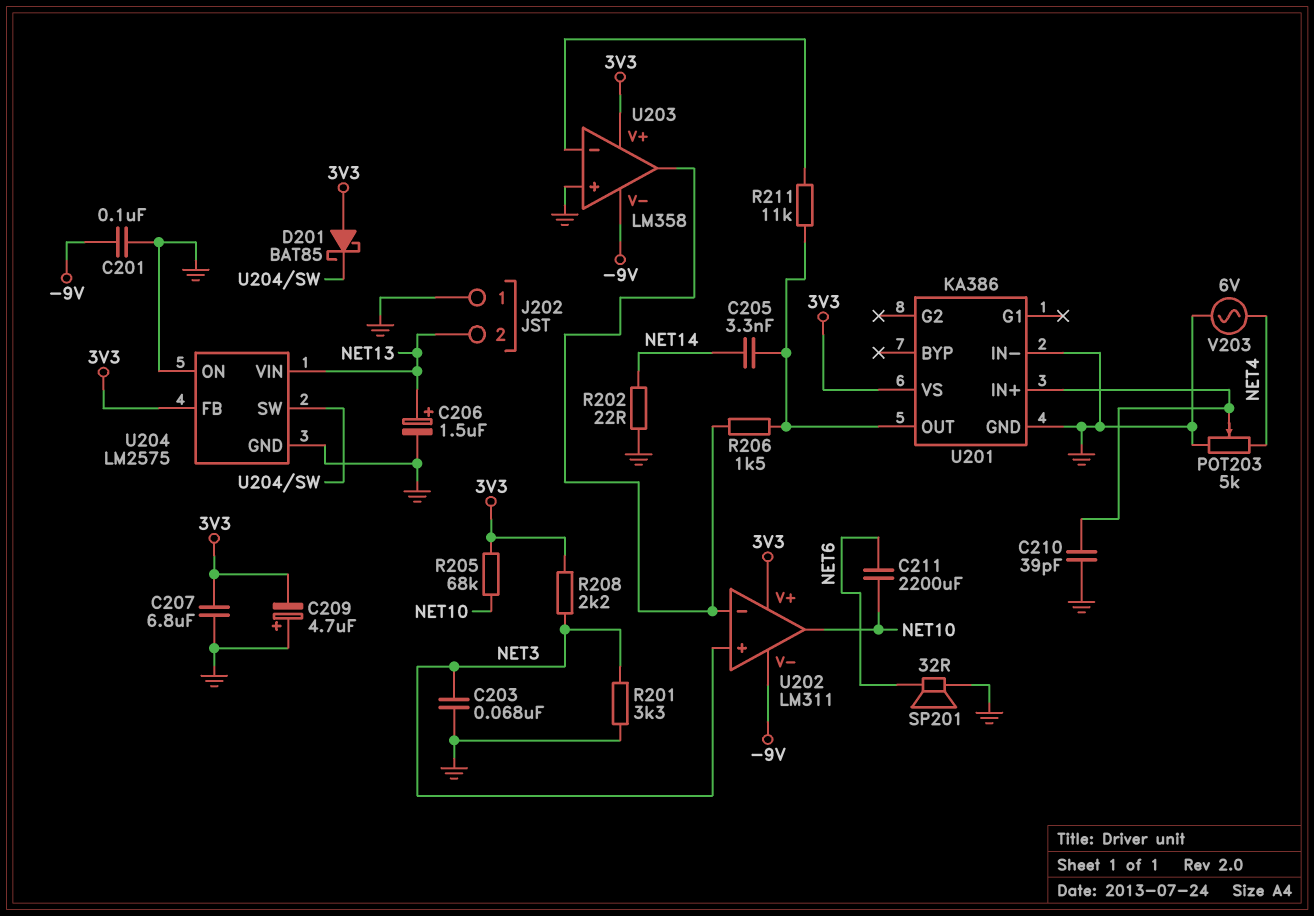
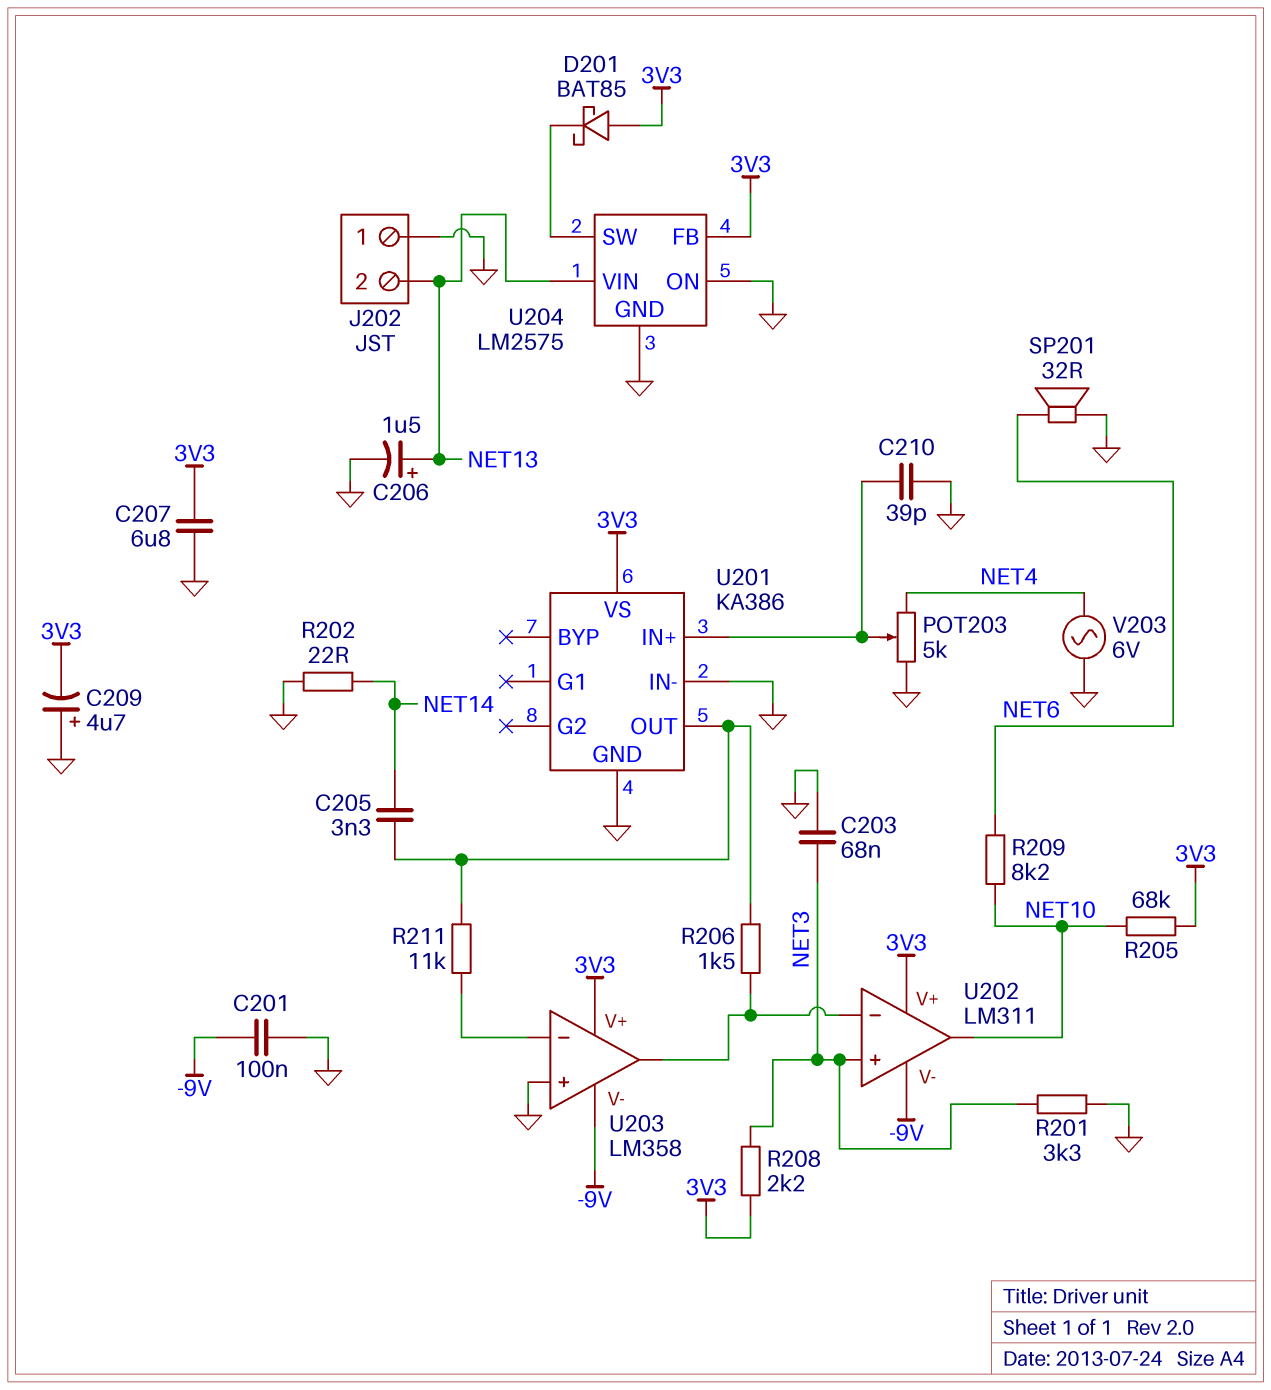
C211: 2200uF (NET6, NET10) -> none
R209: none -> 8.2k (NET6, NET10)

